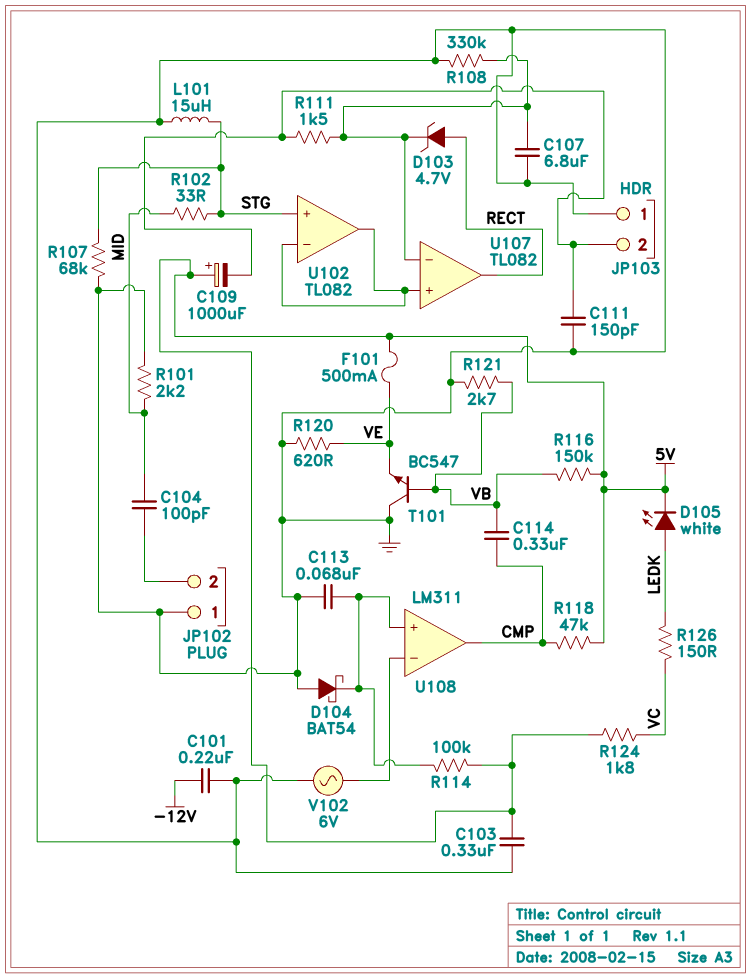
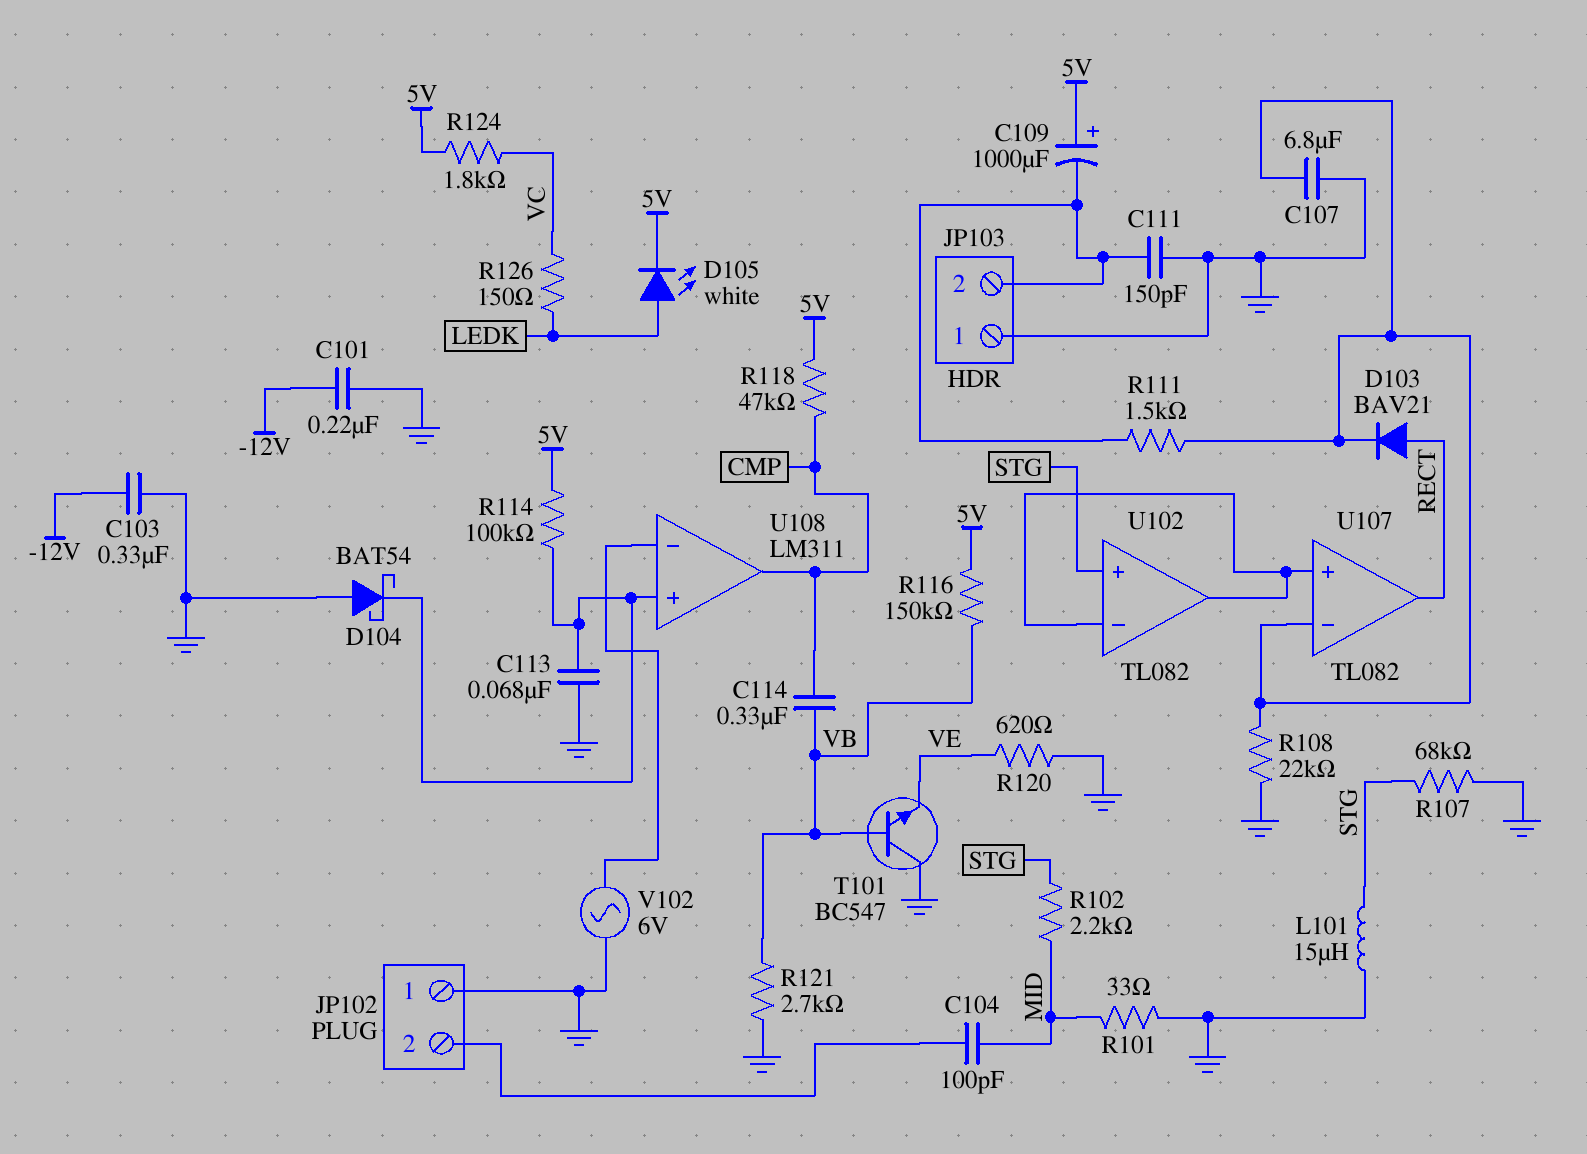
C103: 330nF (5V, GND) -> 330nF (-12V, GND)
D103: zener 4.7V (A RECT, K U107/in-) -> diode BAV21 (A RECT, K U107/in-)
F101: 500mA (5V, VE) -> none
R101: 2.2k (GND, MID) -> 33 (GND, MID)
R102: 33 (MID, STG) -> 2.2k (MID, STG)
R108: 330k (GND, U107/in-) -> 22k (GND, U107/in-)

